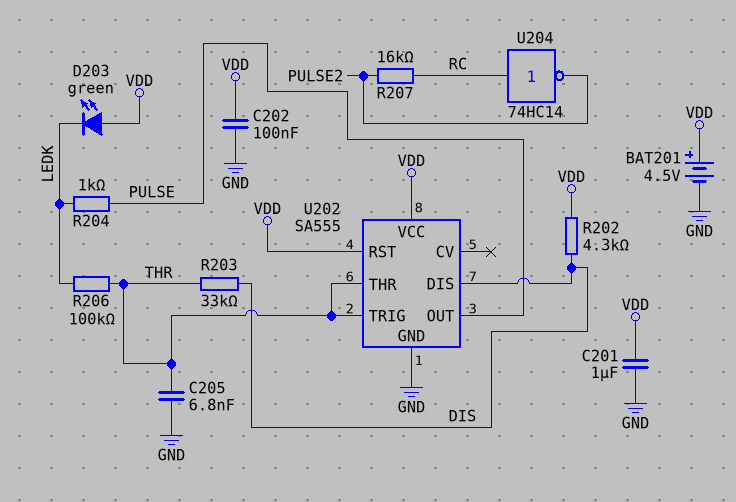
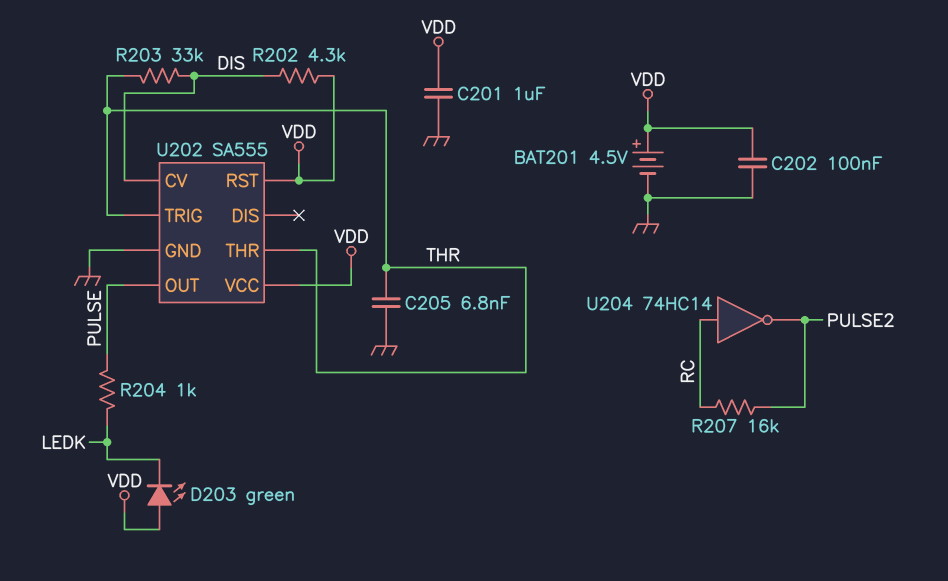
R206: 100k (LEDK, THR) -> none
U202 pin CV: none -> DIS
U202 pin DIS: DIS -> none

